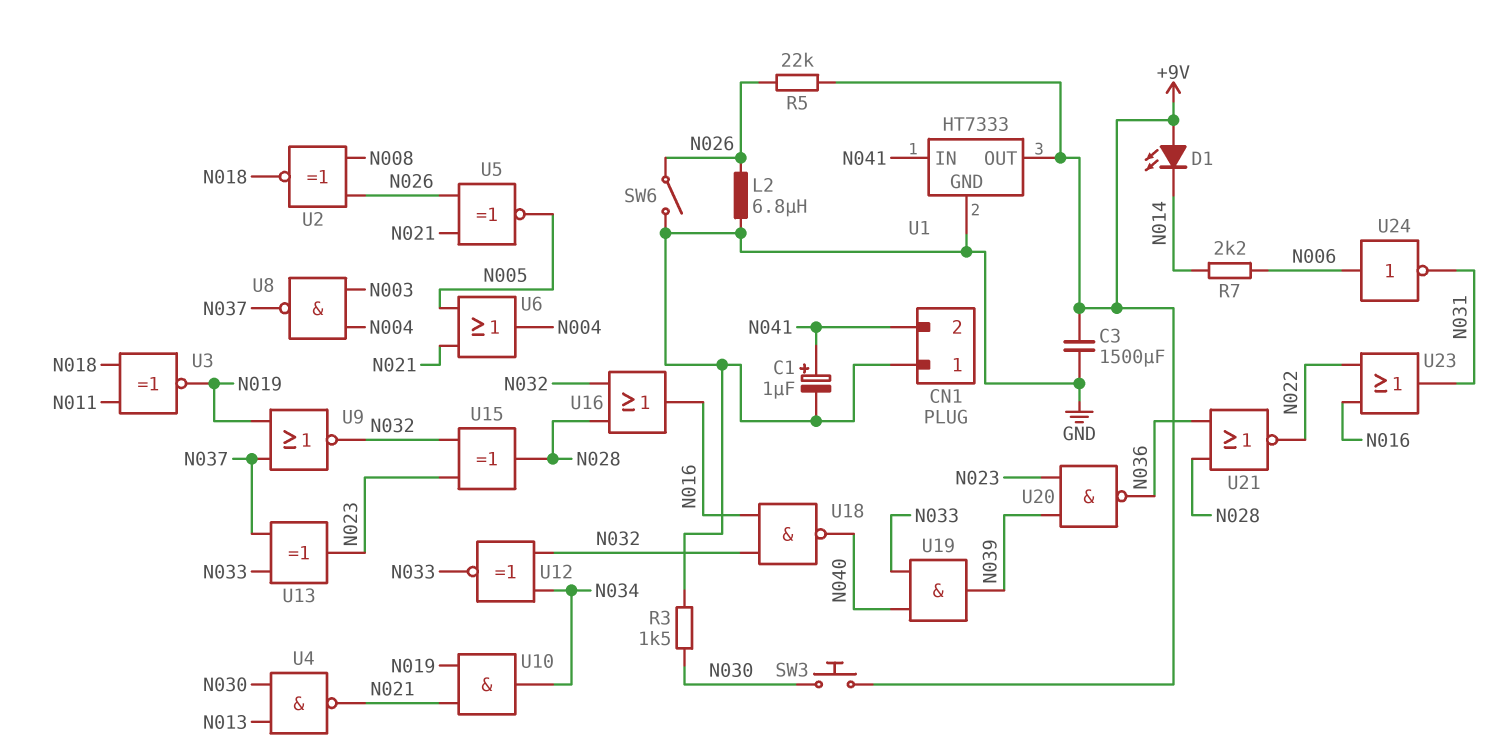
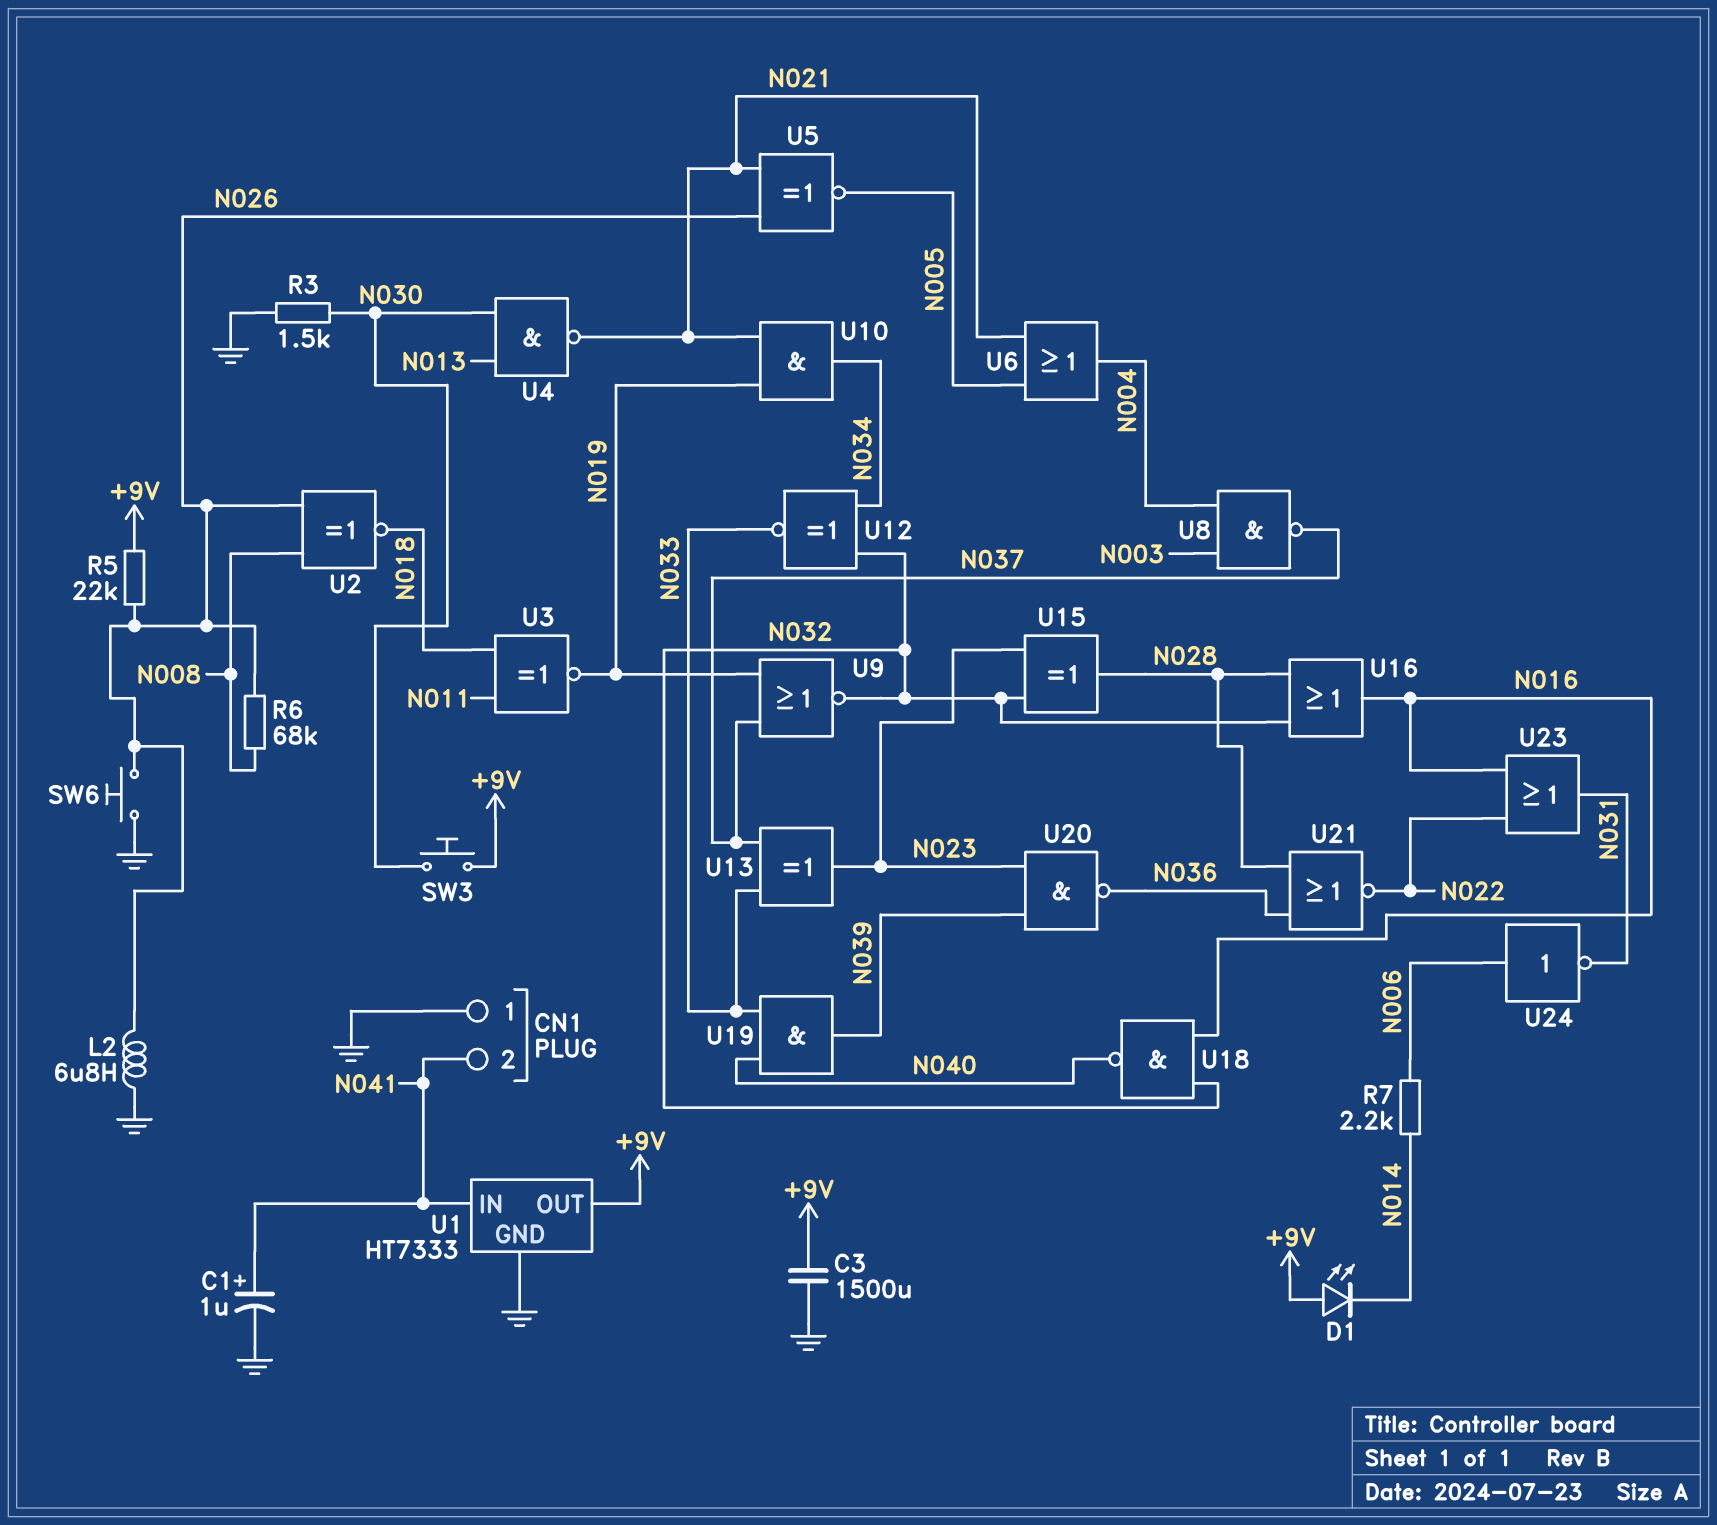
R6: none -> 68k (N008, N026)
SW6: switch (GND, N026) -> button (GND, N026)

